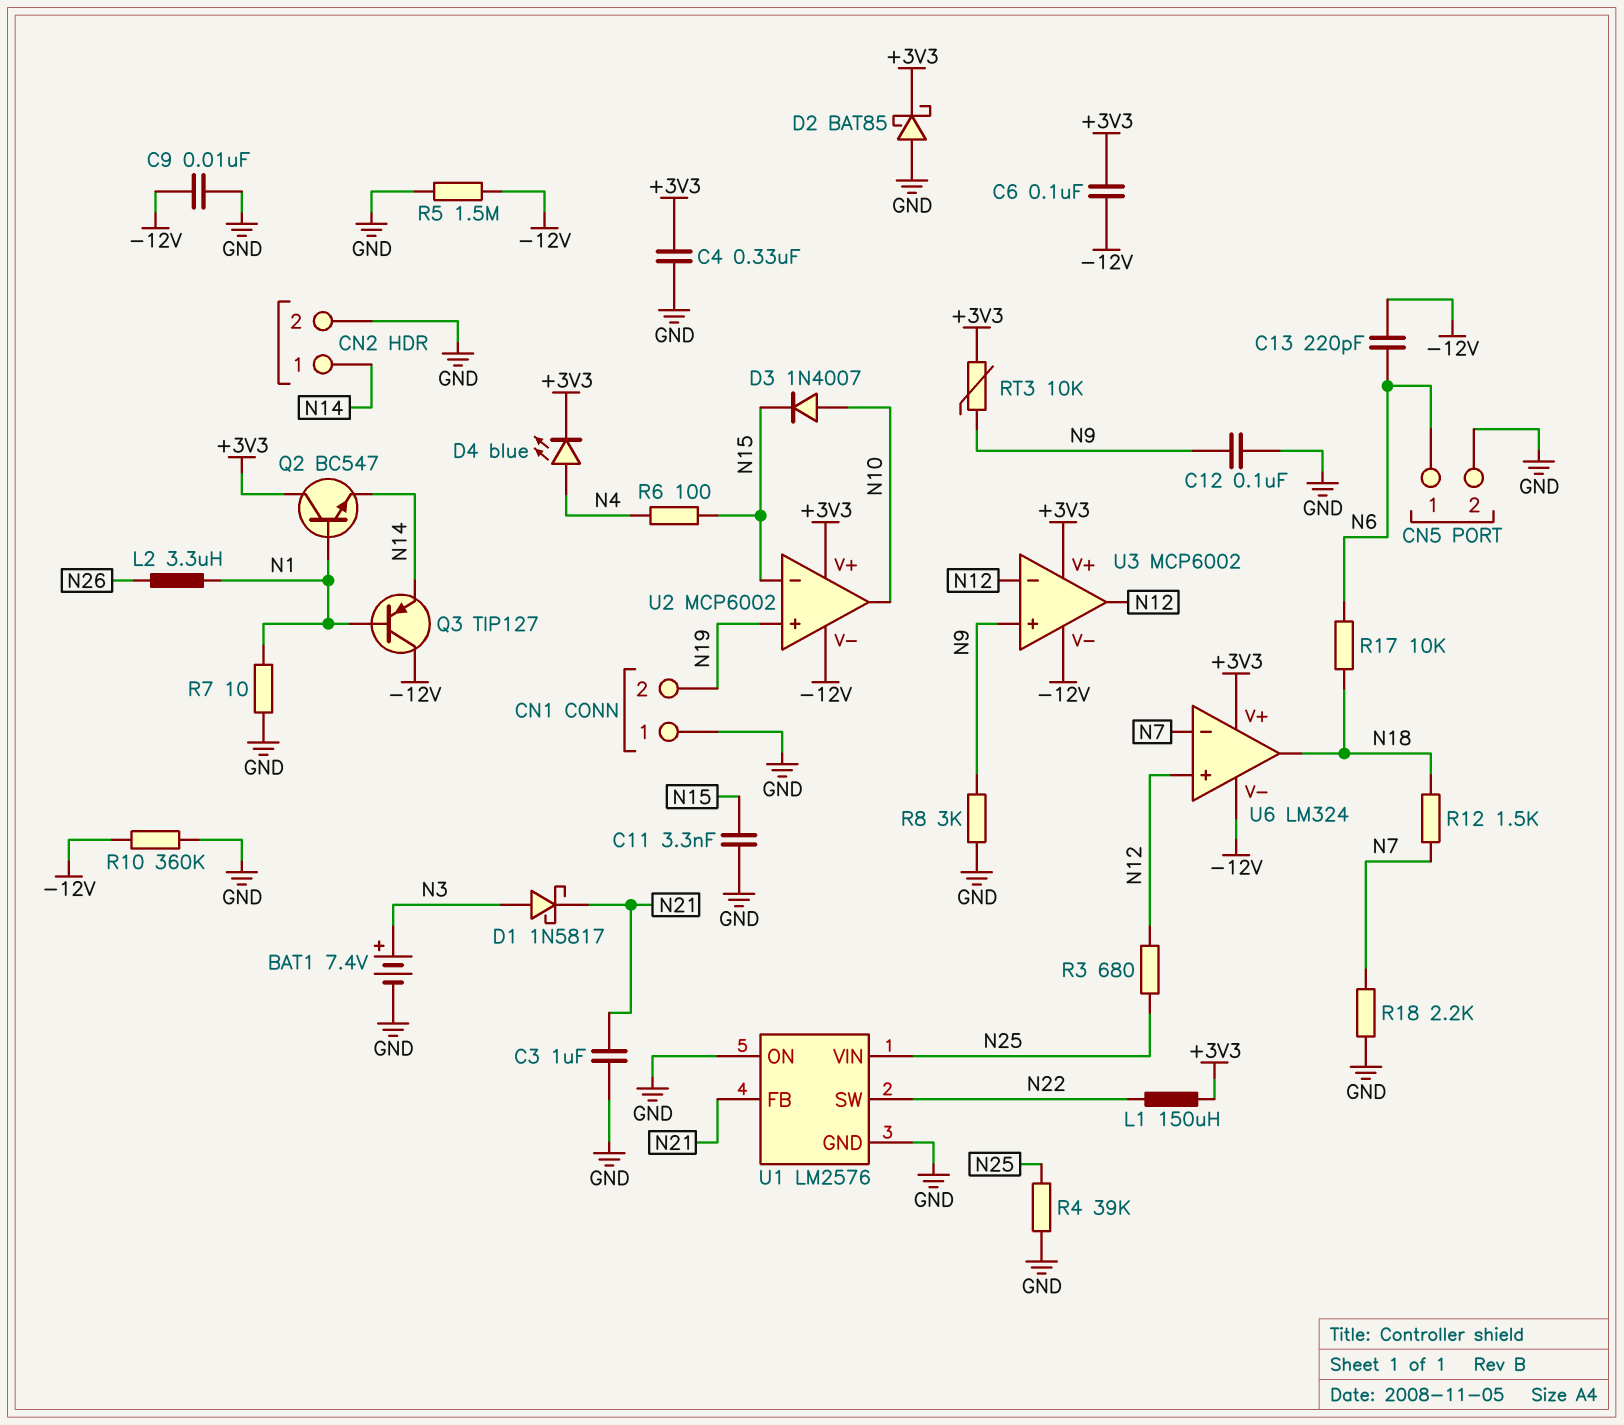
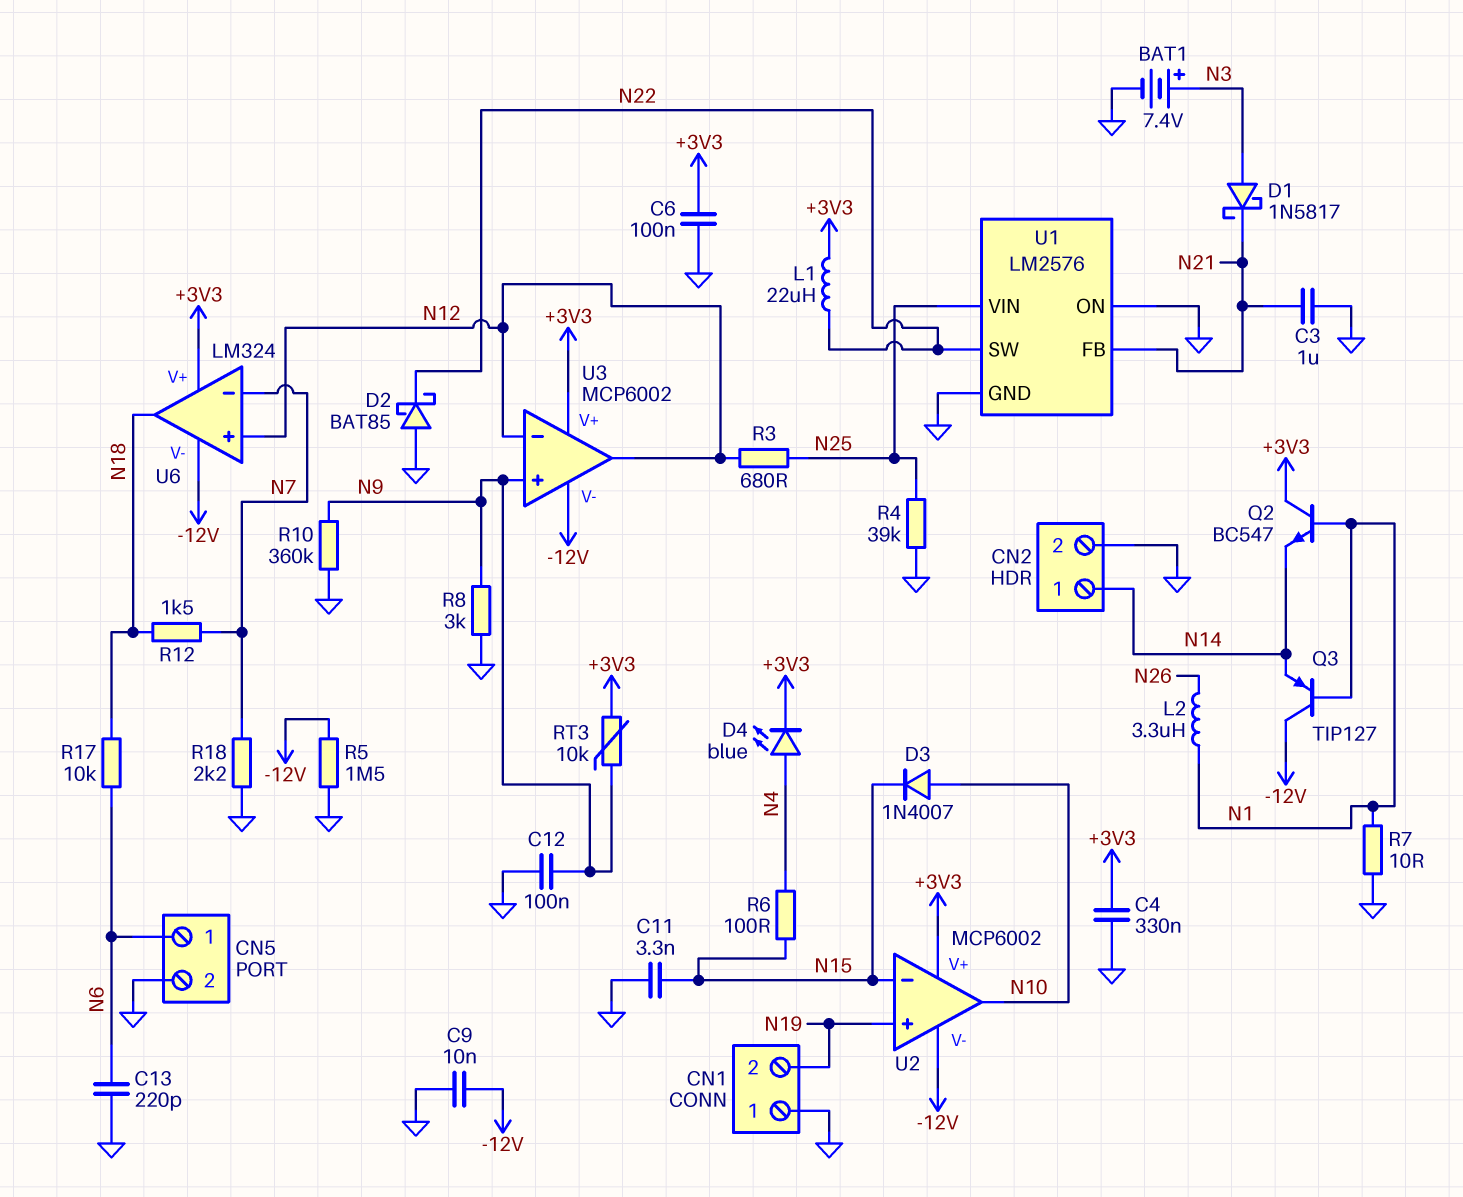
C6: 100nF (+3V3, -12V) -> 100nF (+3V3, GND)
C13: 220pF (-12V, N6) -> 220pF (GND, N6)
D2: schottky BAT85 (A GND, K +3V3) -> schottky BAT85 (A GND, K N22)
L1: 150uH (+3V3, N22) -> 22uH (+3V3, N22)
R10: 360k (-12V, GND) -> 360k (GND, N9)

